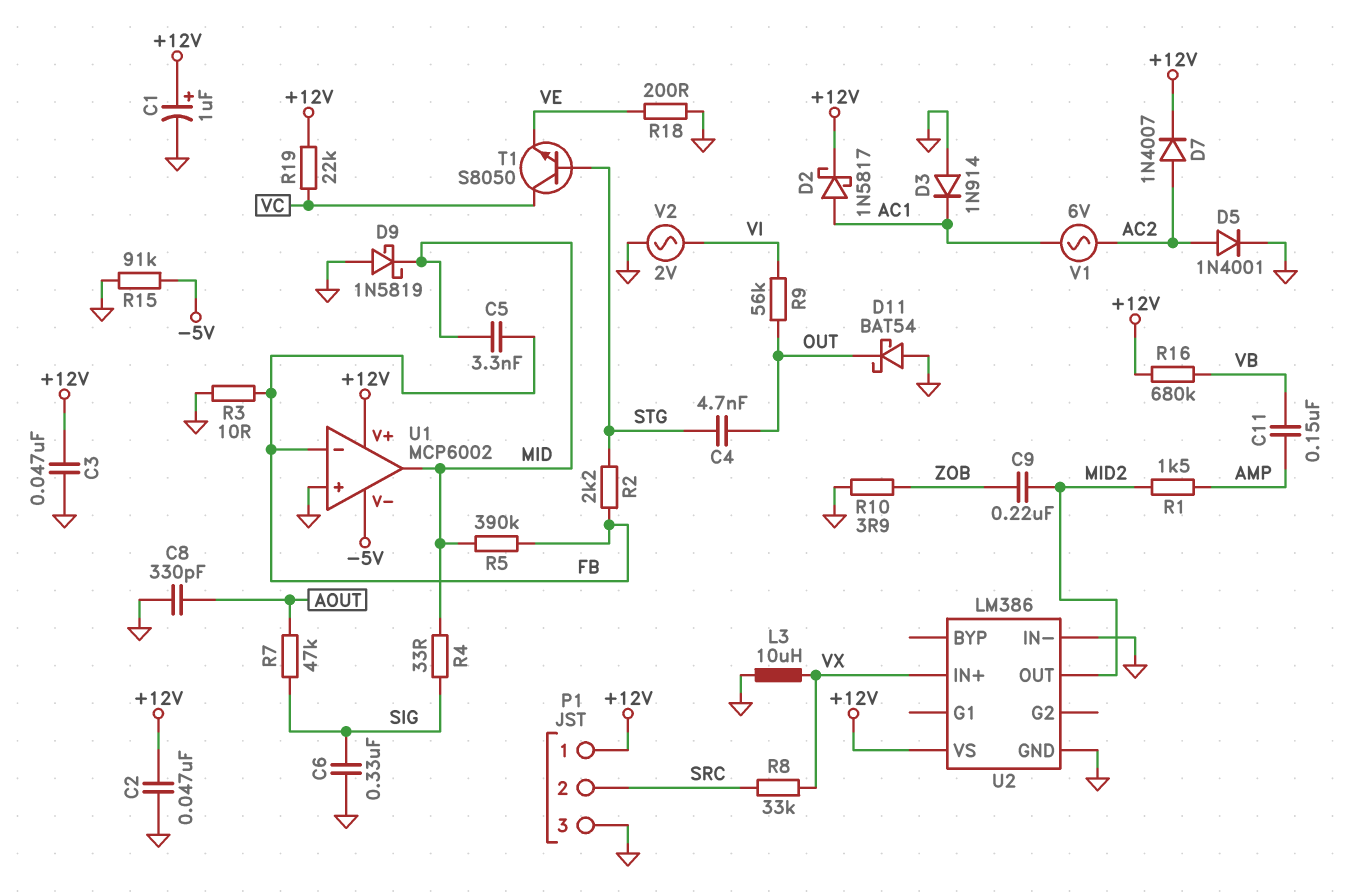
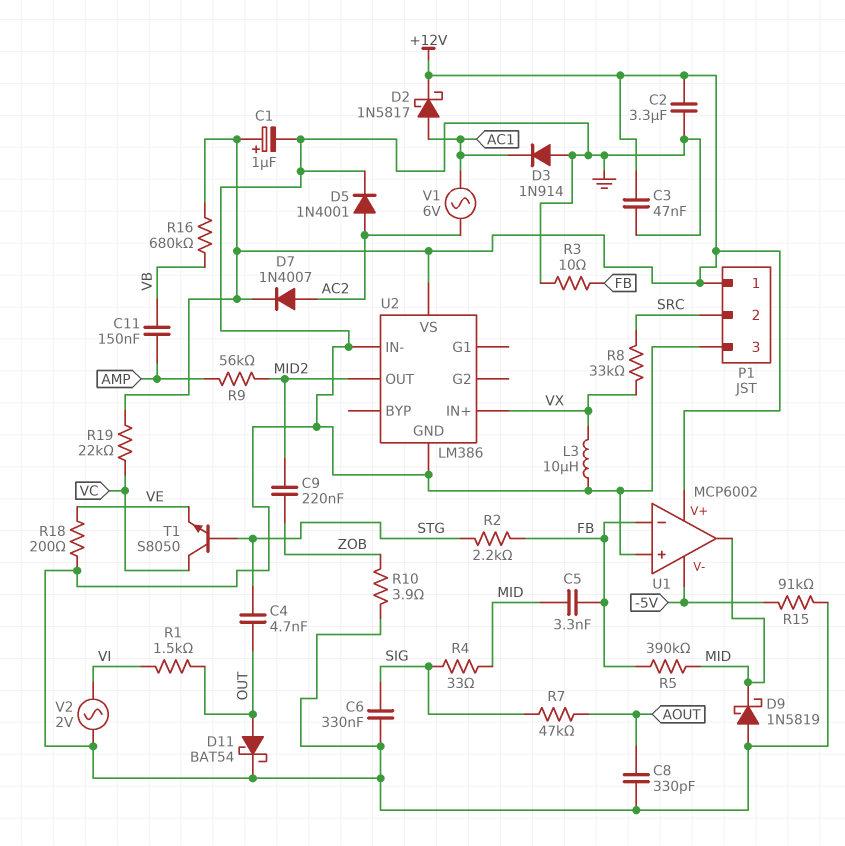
C2: 47nF (+12V, GND) -> 3.3uF (+12V, GND)
D11: schottky BAT54 (A GND, K OUT) -> schottky BAT54 (A OUT, K GND)
R1: 1.5k (AMP, MID2) -> 1.5k (OUT, VI)
R9: 56k (OUT, VI) -> 56k (AMP, MID2)

